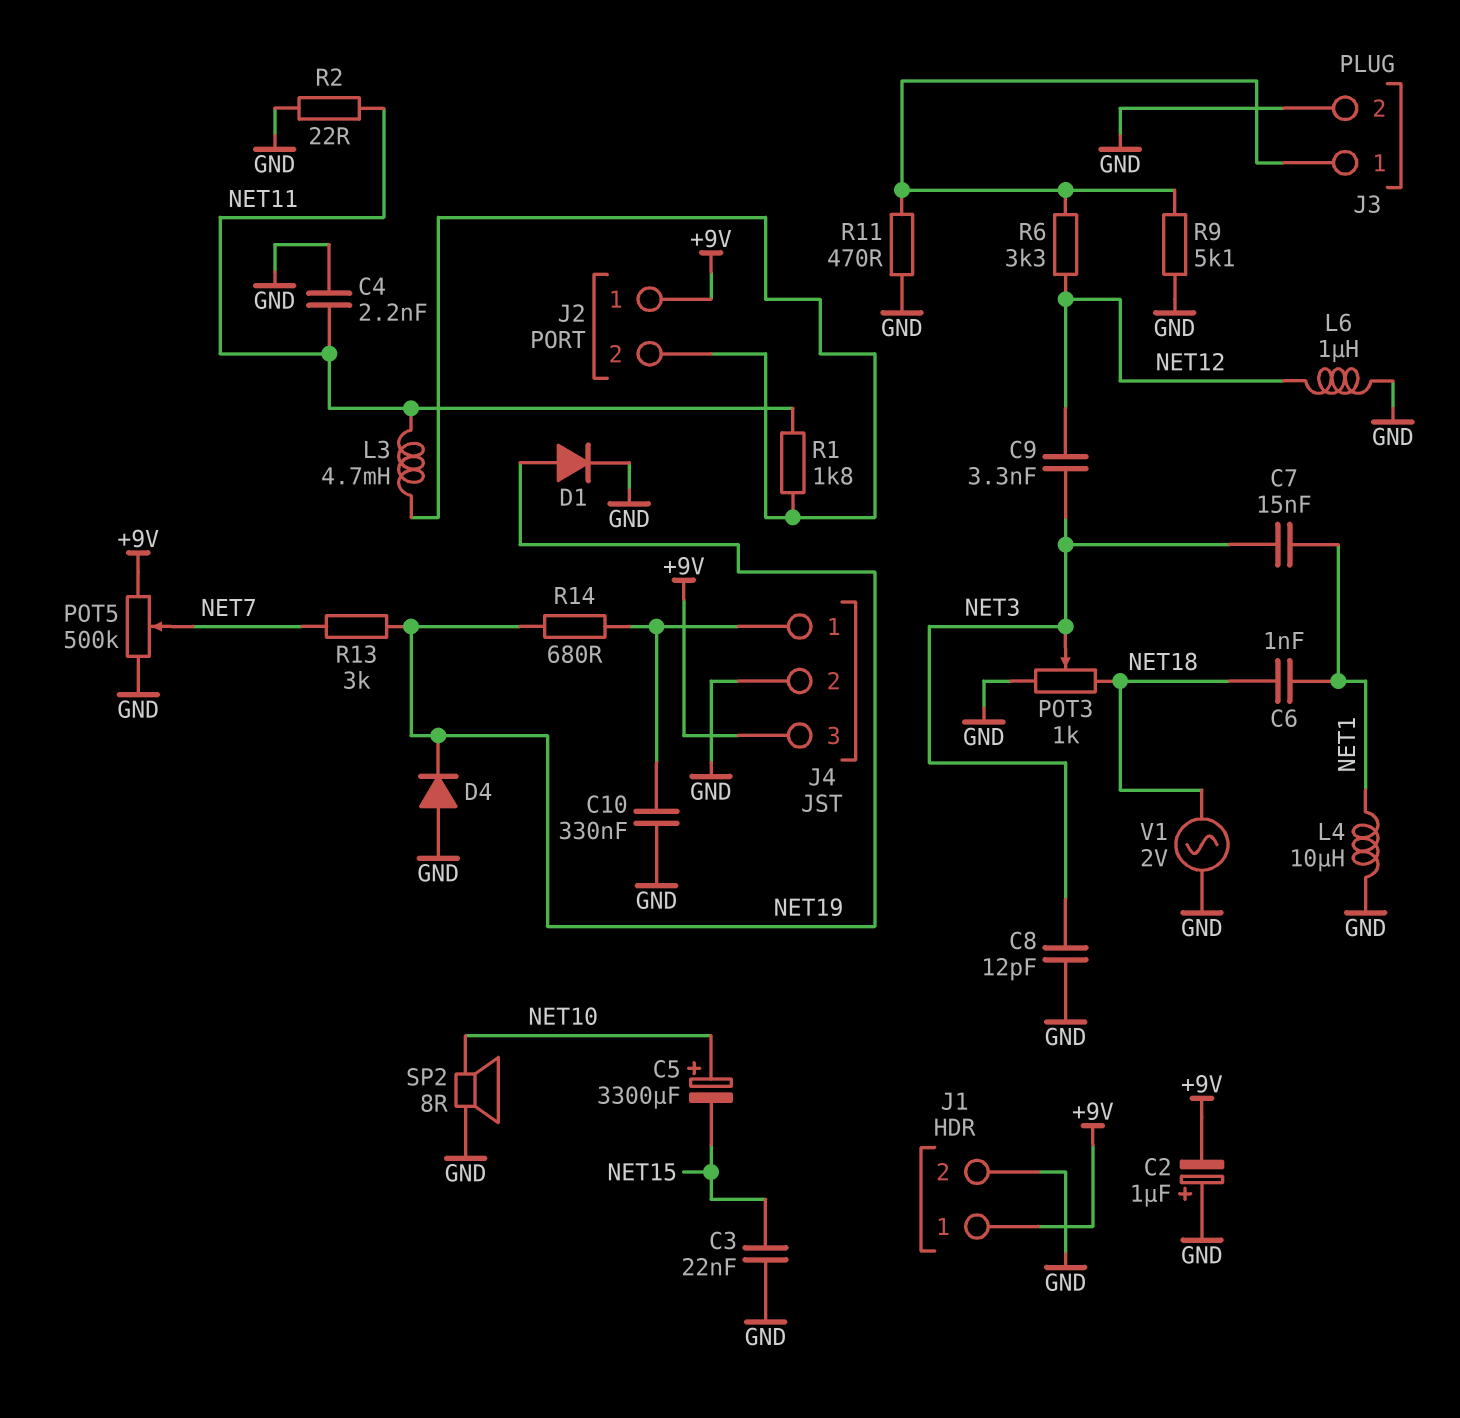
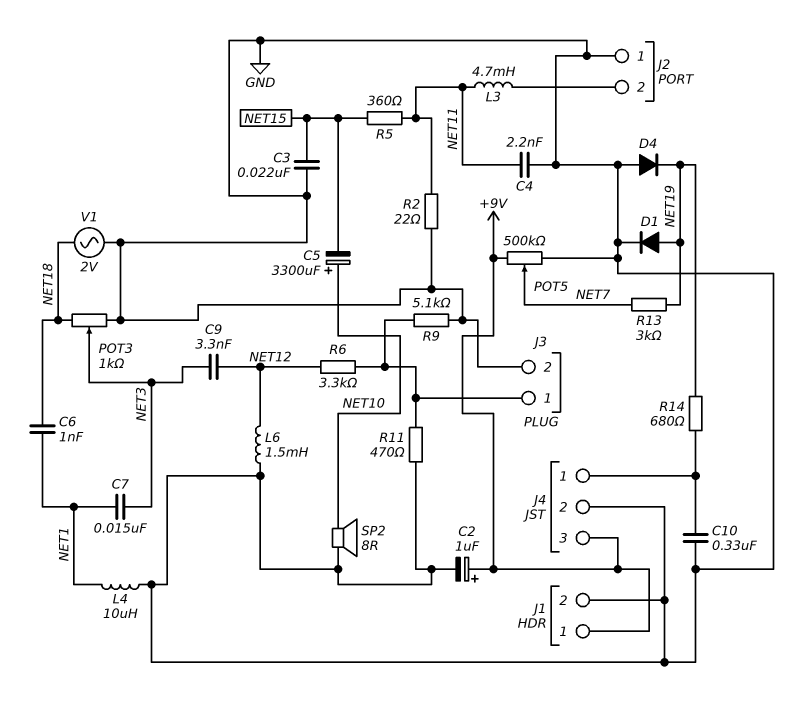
C2: 1uF (plus GND, minus +9V) -> 1uF (plus +9V, minus GND)
C8: 12pF (GND, NET3) -> none
J2 pin 1: +9V -> GND
L6: 1uH (GND, NET12) -> 1.5mH (GND, NET12)
R1: 1.8k (J2/2, NET11) -> none
R5: none -> 360 (NET11, NET15)

